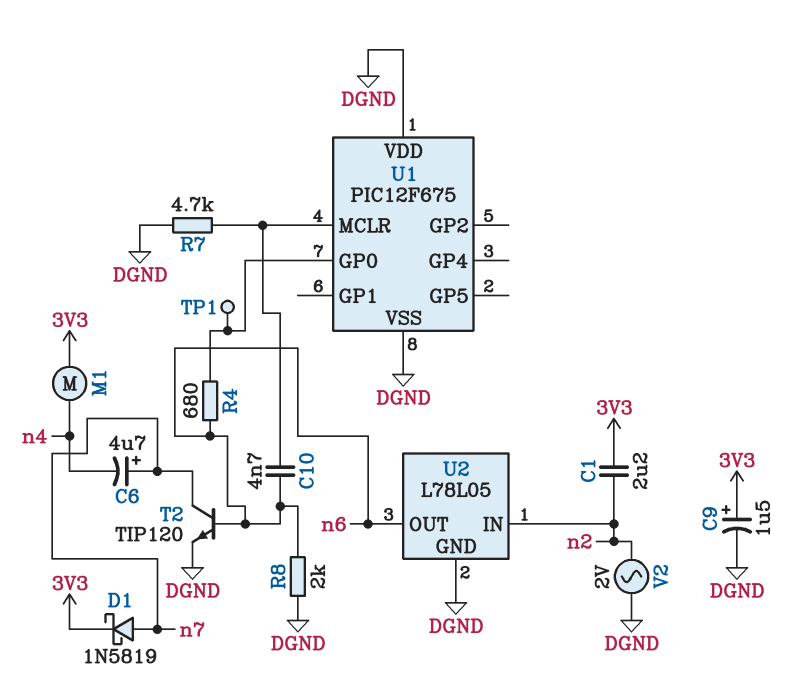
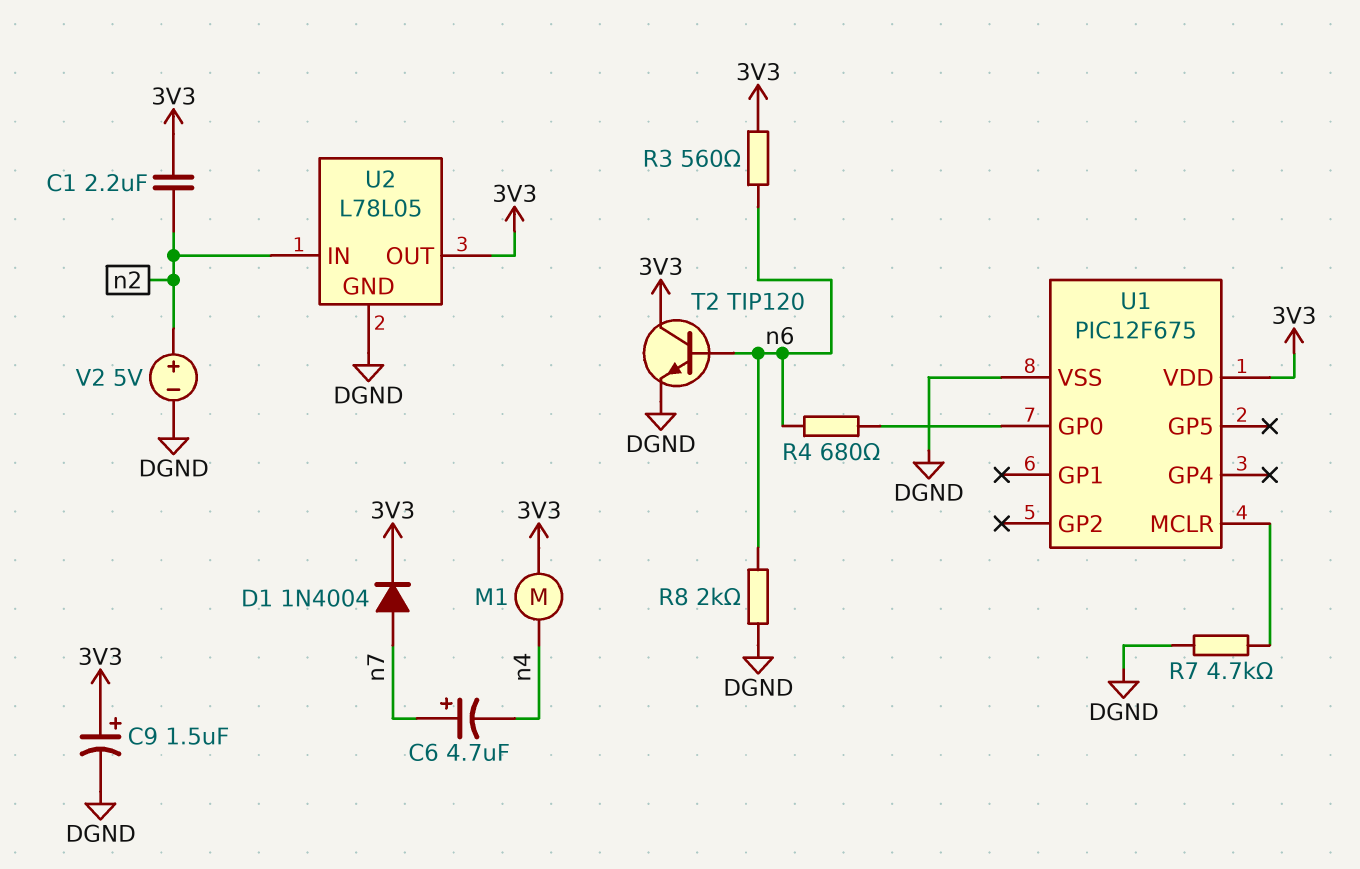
C10: 4.7nF (U1/MCLR, n6) -> none
D1: schottky 1N5819 (A n7, K 3V3) -> diode 1N4004 (A n7, K 3V3)
R3: none -> 560 (3V3, n6)
T2: NPN TIP120 (B n6, C n7, E DGND) -> NPN TIP120 (B n6, C 3V3, E DGND)
TP1: test point (U1/GP0) -> none
U1 pin VDD: DGND -> 3V3
U2 pin OUT: n6 -> 3V3
V2: AC 2V (DGND, n2) -> 5V (plus n2, minus DGND)

